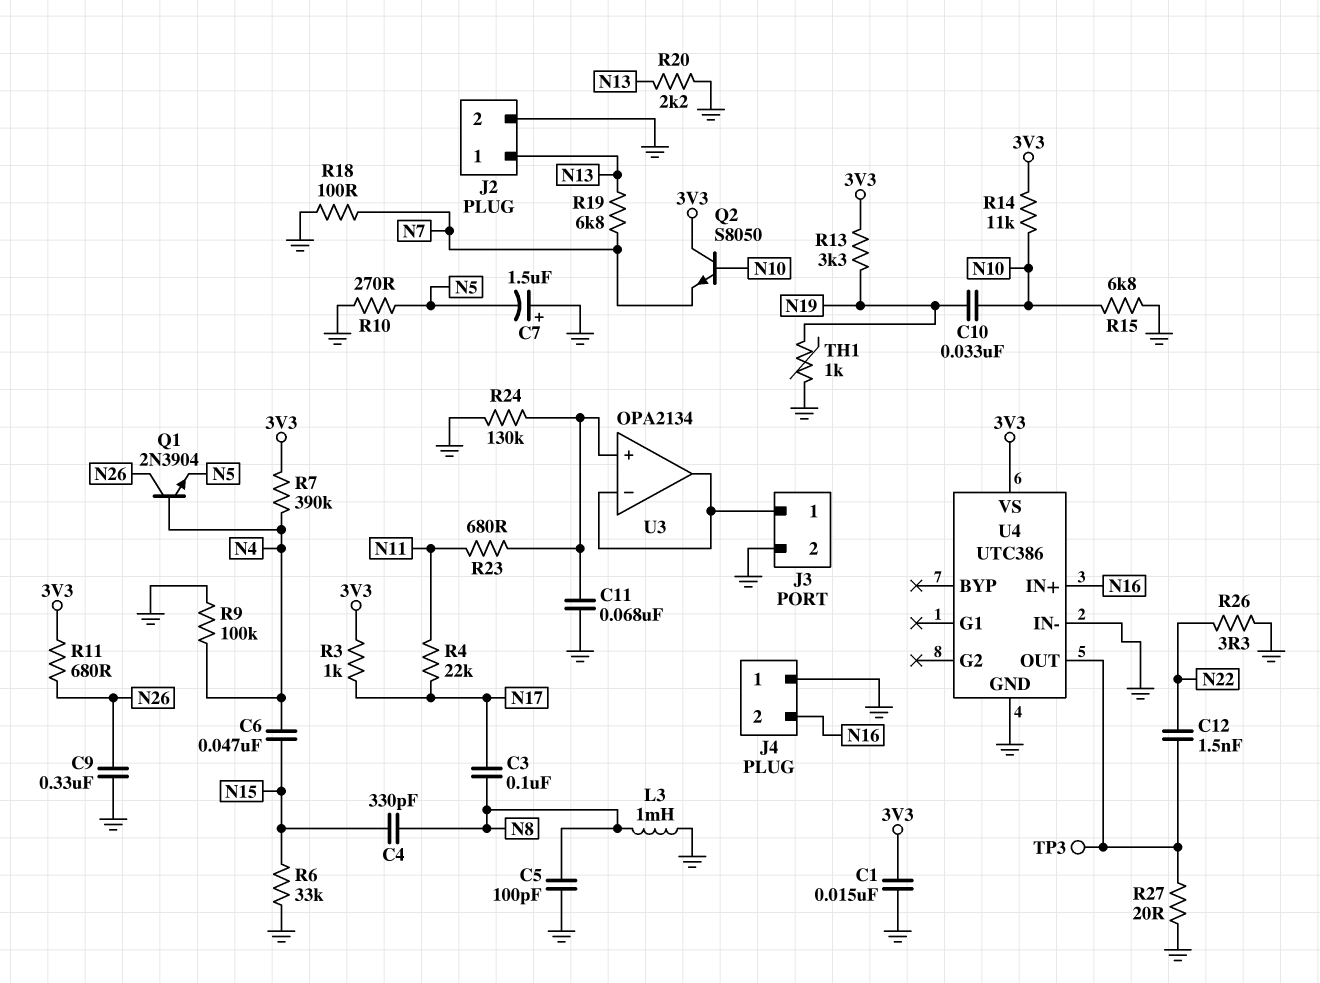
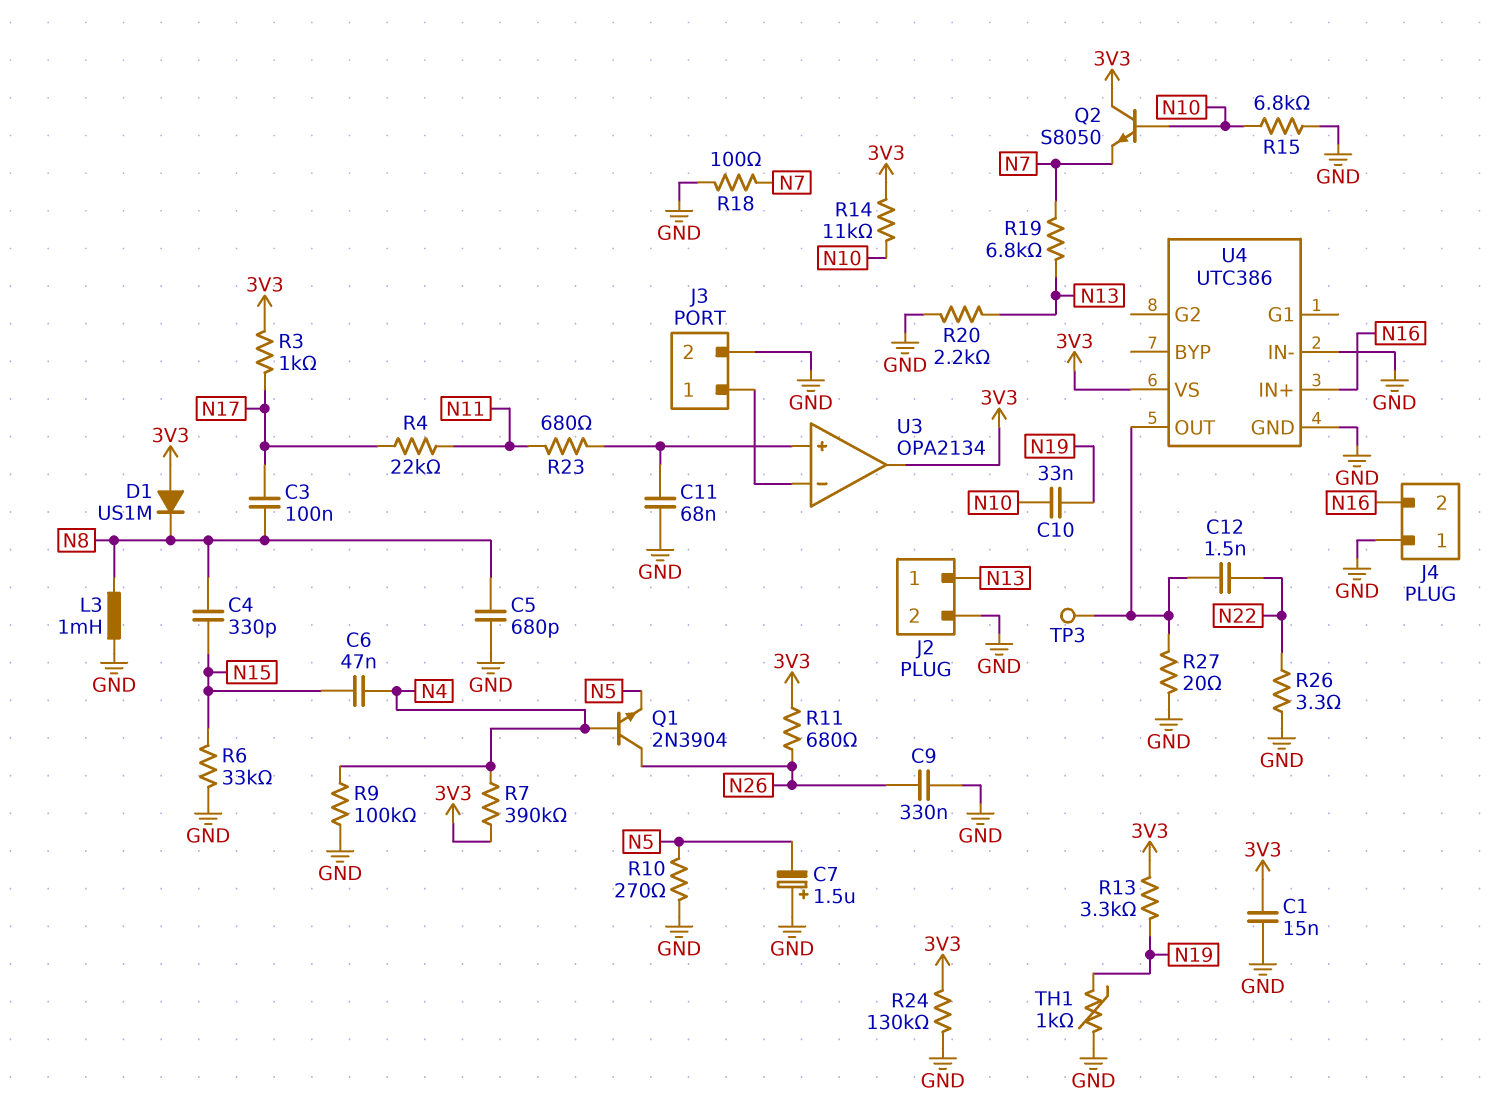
C5: 100pF (GND, N8) -> 680pF (GND, N8)
D1: none -> diode US1M (A 3V3, K N8)
R24: 130k (GND, U3/in+) -> 130k (3V3, GND)
U3 pin out: J3/1 -> 3V3

